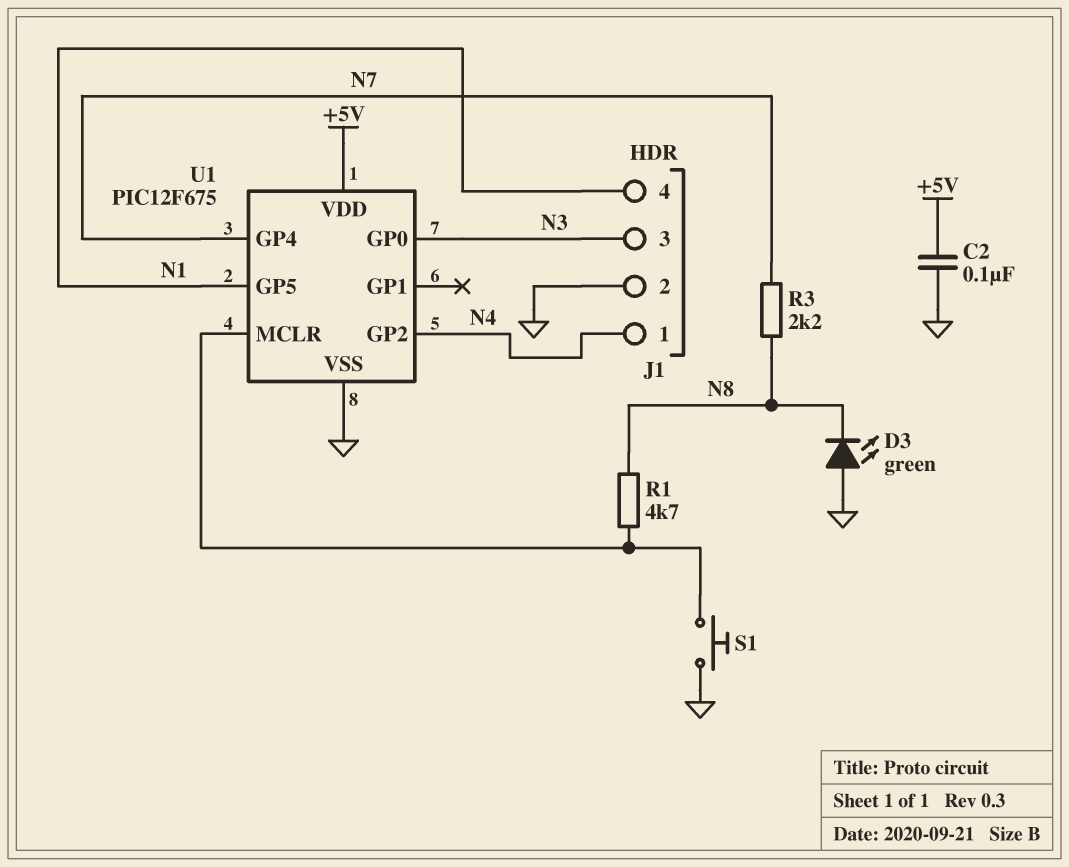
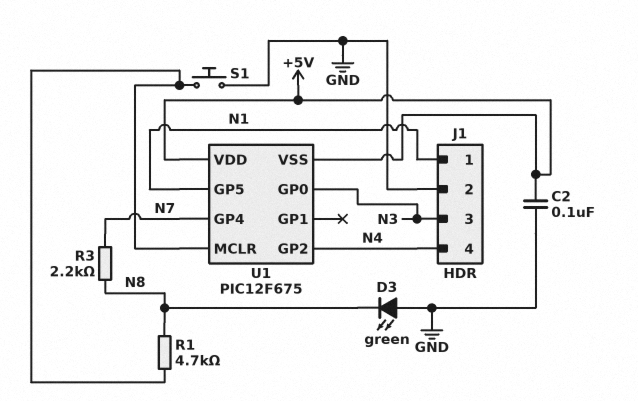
J1 pin 1: N4 -> N1
J1 pin 4: N1 -> N4
U1 pin VSS: GND -> +5V

